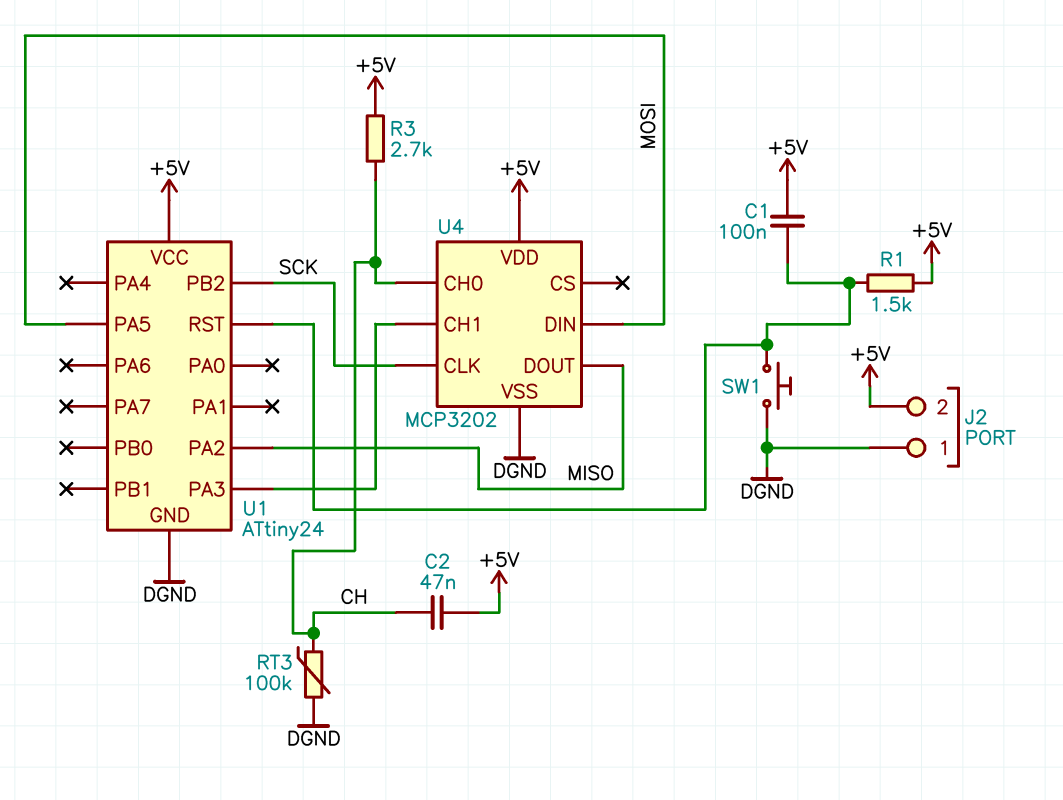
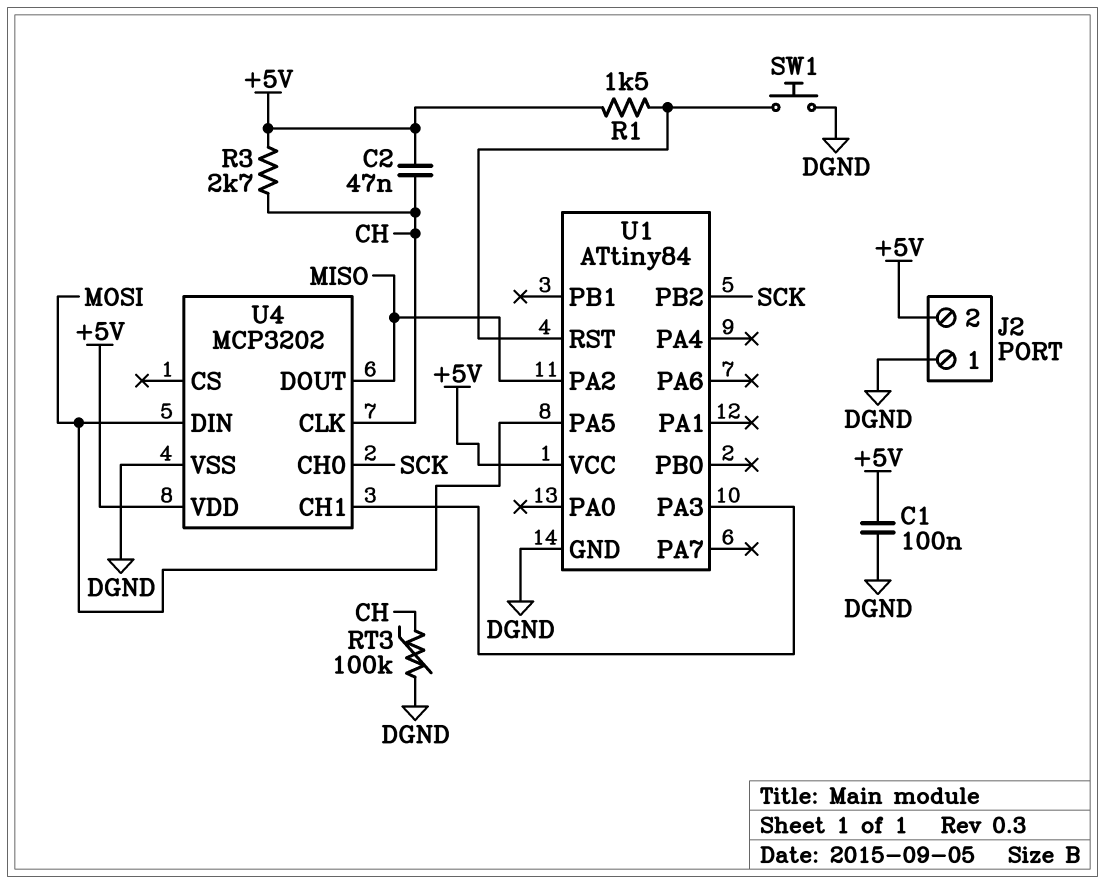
C1: 100nF (+5V, U1/RST) -> 100nF (+5V, DGND)
U1: ATtiny24 -> ATtiny84
U4 pin CH0: CH -> SCK
U4 pin CLK: SCK -> CH

